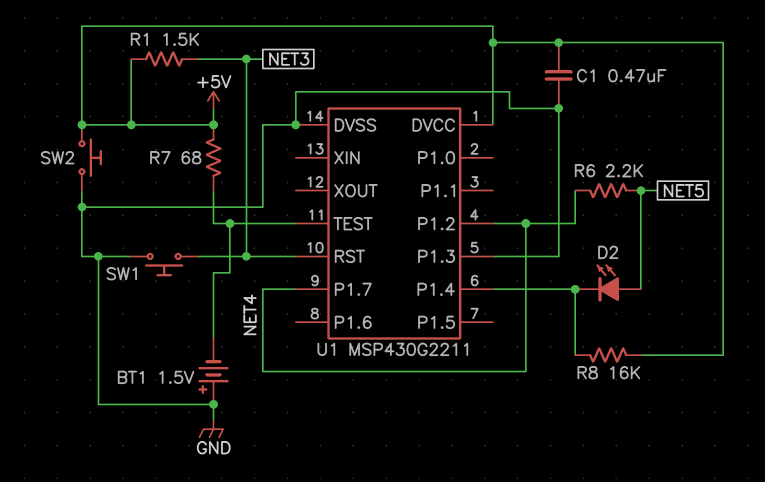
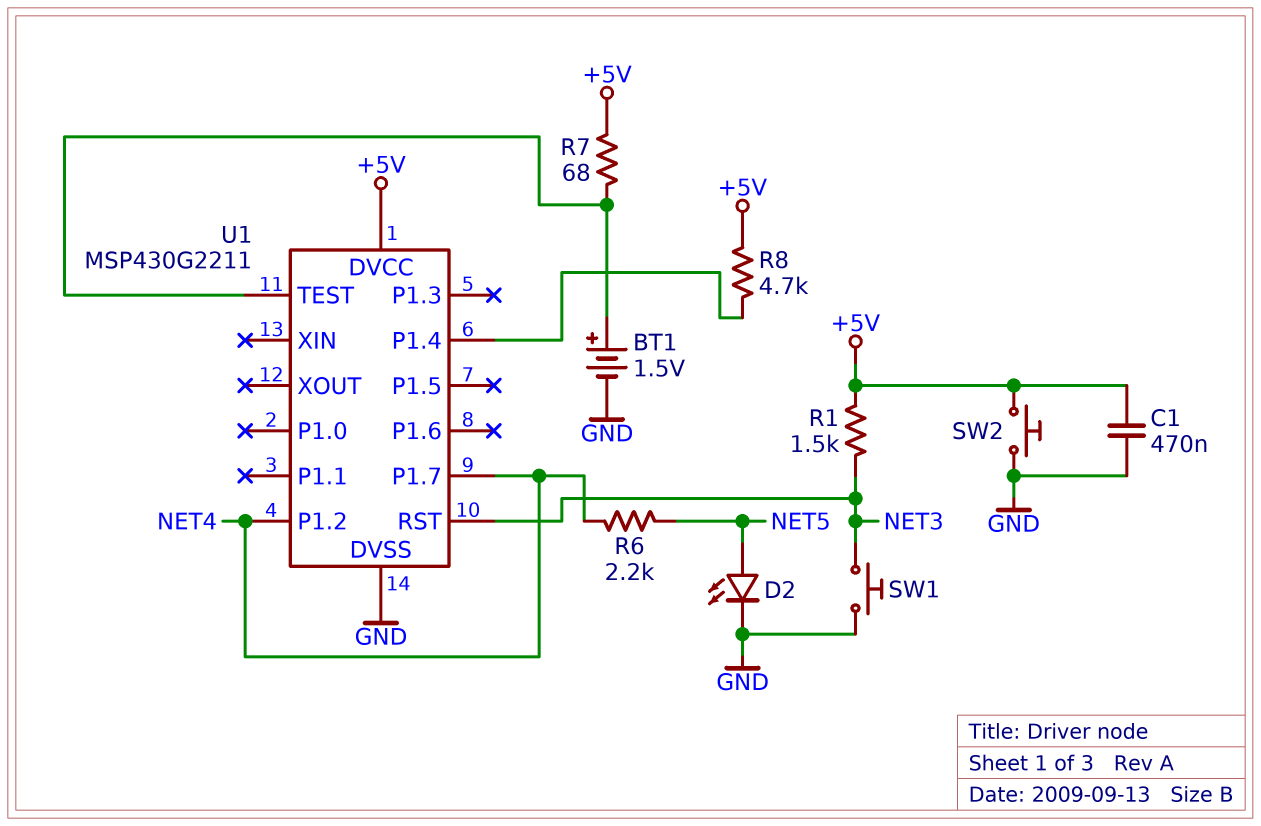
BT1: 1.5V (plus GND, minus U1/TEST) -> 1.5V (plus U1/TEST, minus GND)
D2: LED (A NET5, K U1/P1.4) -> LED (A NET5, K GND)
R8: 16k (+5V, U1/P1.4) -> 4.7k (+5V, U1/P1.4)
U1 pin P1.3: GND -> none

